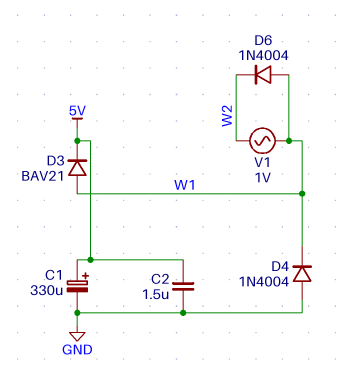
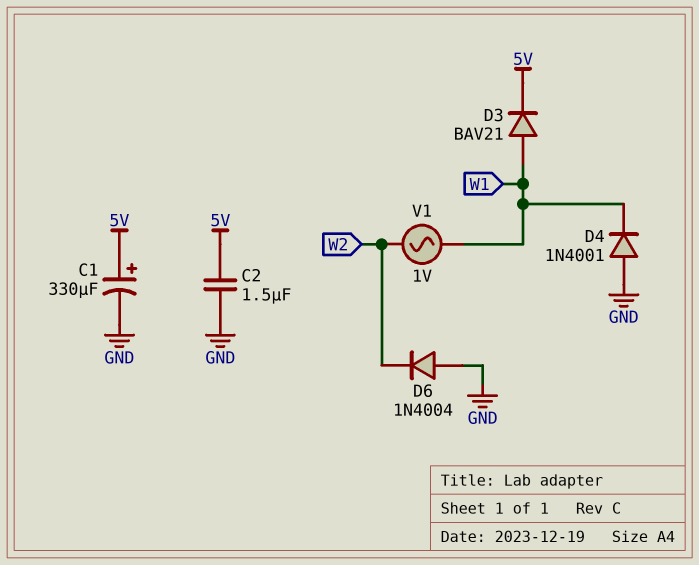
D4: diode 1N4004 (A GND, K W1) -> diode 1N4001 (A GND, K W1)
D6: diode 1N4004 (A W1, K W2) -> diode 1N4004 (A GND, K W2)

